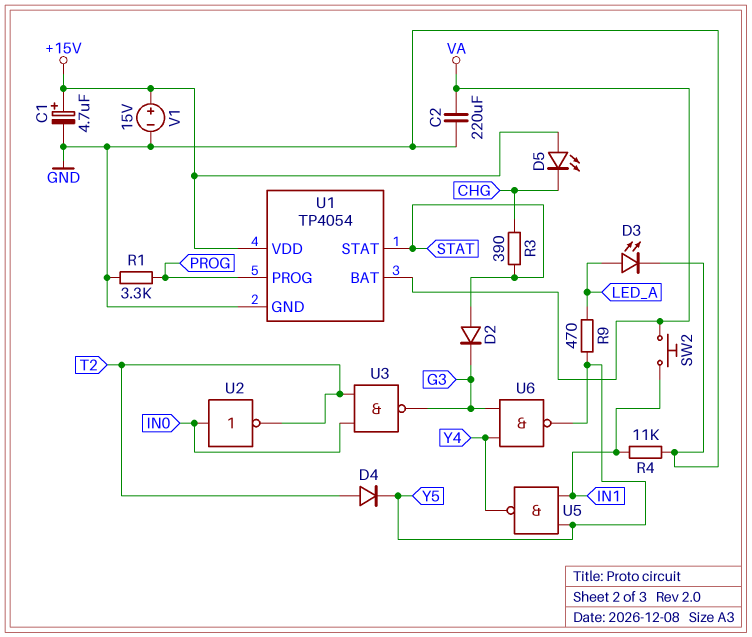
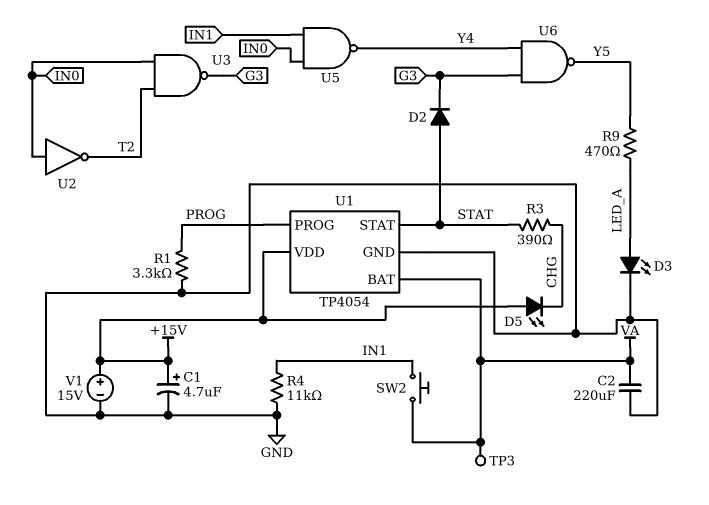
D4: diode (A T2, K Y5) -> none
TP3: none -> test point (VA)
U5: NAND (in IN1, in Y5, out Y4) -> NAND (in IN0, in IN1, out Y4)

